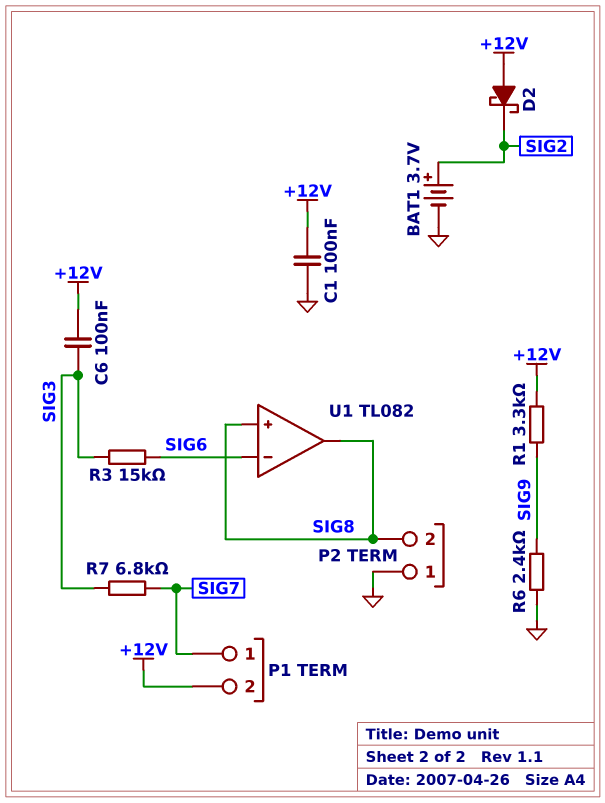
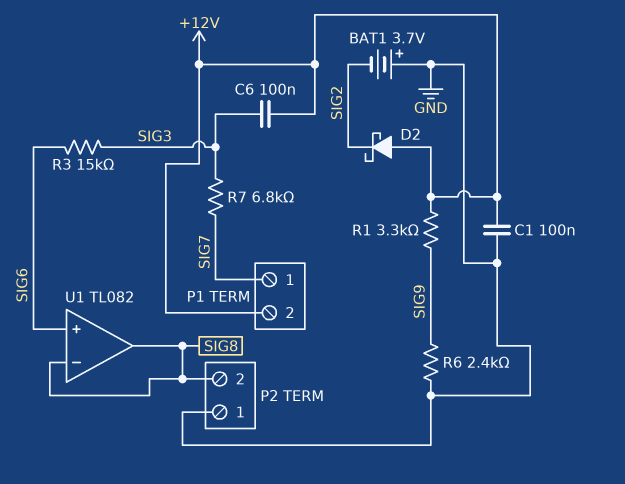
BAT1: 3.7V (plus SIG2, minus GND) -> 3.7V (plus GND, minus SIG2)
U1 pin in+: SIG8 -> SIG6
U1 pin in-: SIG6 -> SIG8

